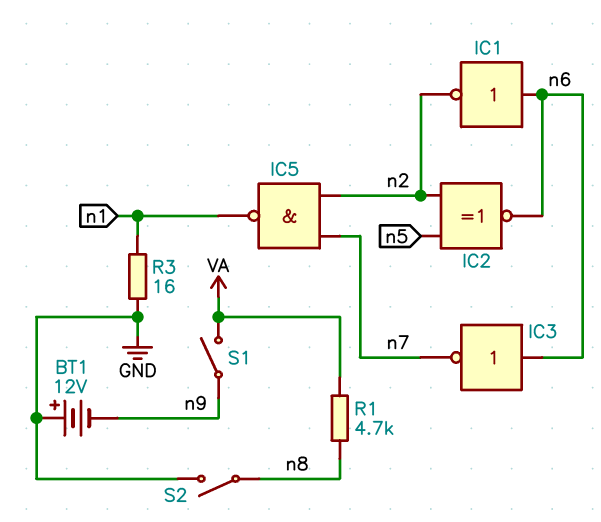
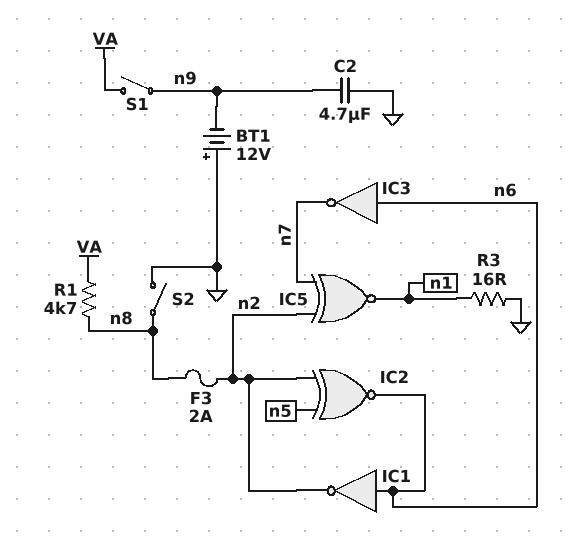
C2: none -> 4.7uF (GND, n9)
F3: none -> 2A (n2, n8)
IC5: NAND (in n2, in n7, out n1) -> XNOR (in n2, in n7, out n1)

